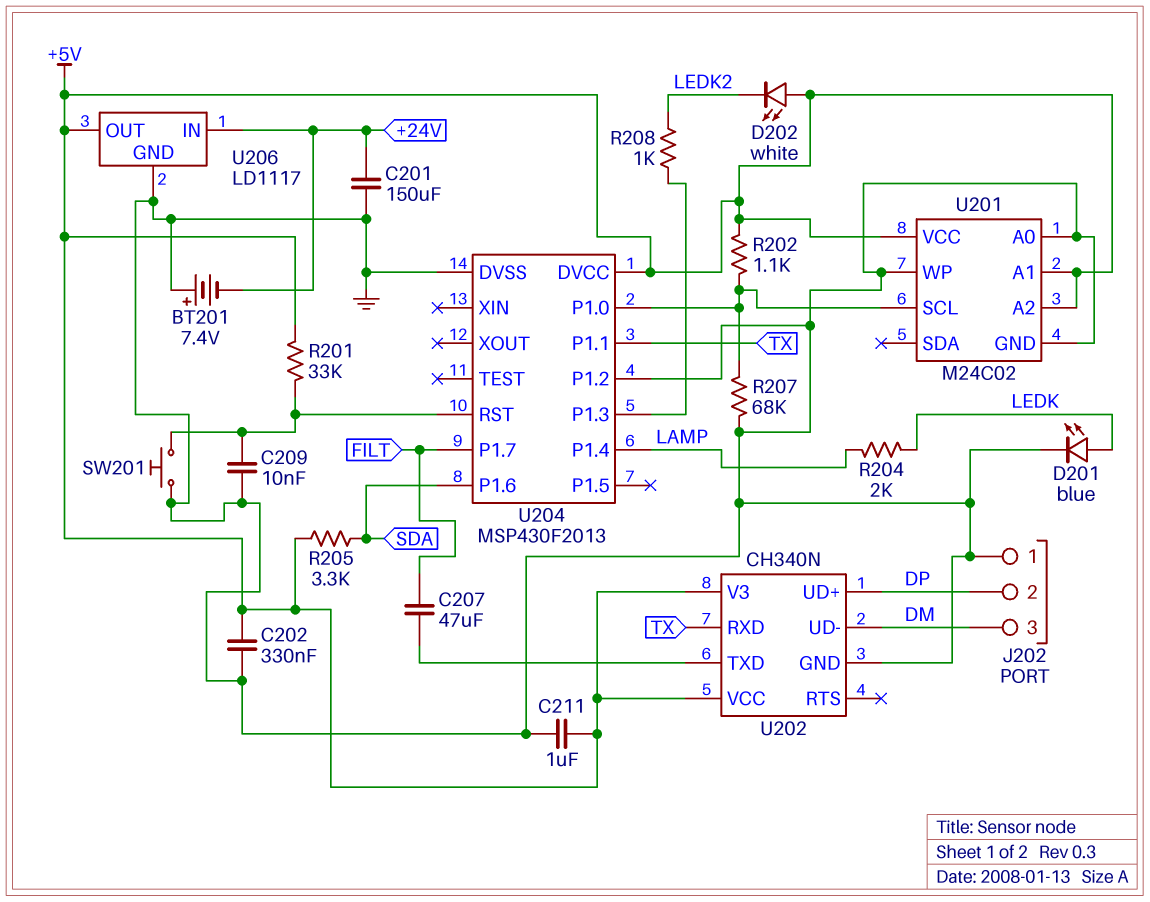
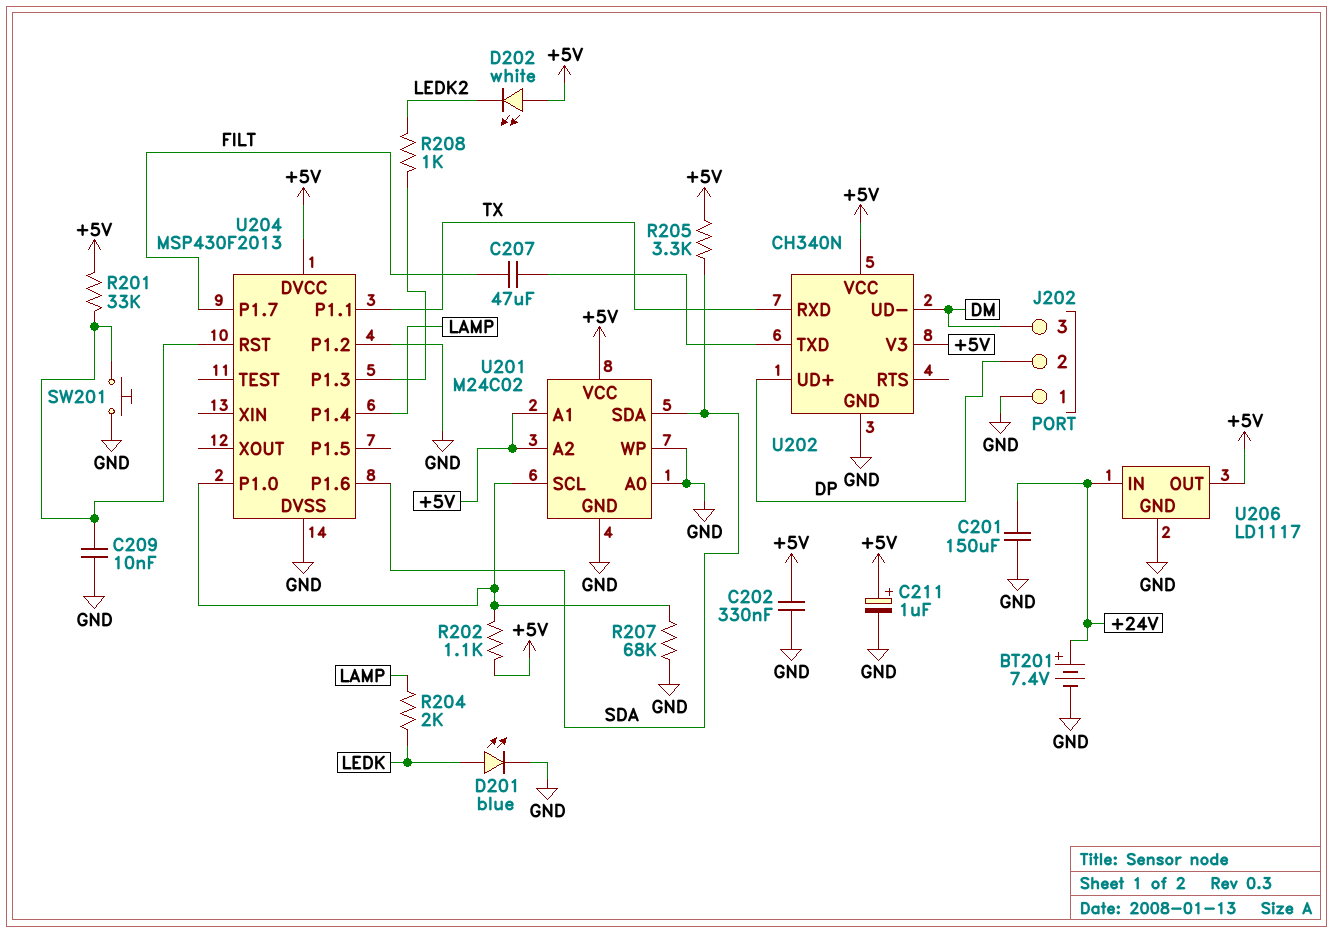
BT201: 7.4V (plus GND, minus +24V) -> 7.4V (plus +24V, minus GND)
C211: 1uF (+5V, GND) -> 1uF (plus +5V, minus GND)
U201 pin SDA: none -> SDA

